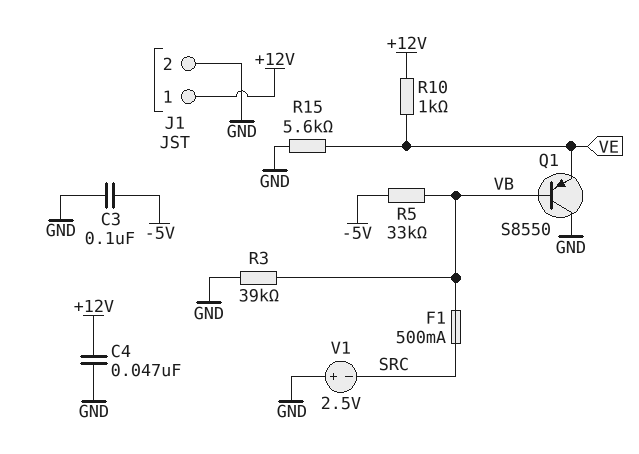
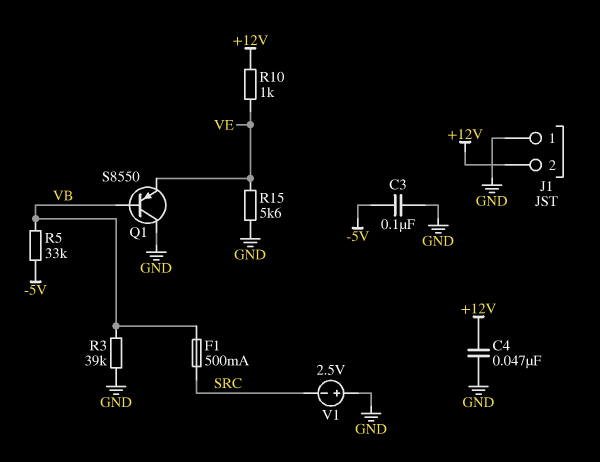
J1 pin 1: +12V -> GND
J1 pin 2: GND -> +12V

